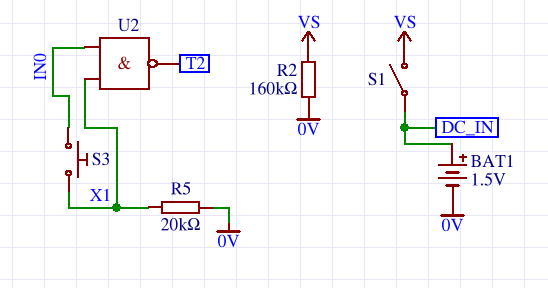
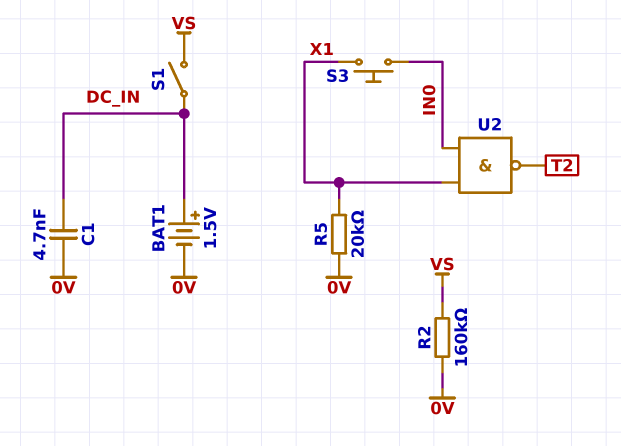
C1: none -> 4.7nF (0V, DC_IN)

